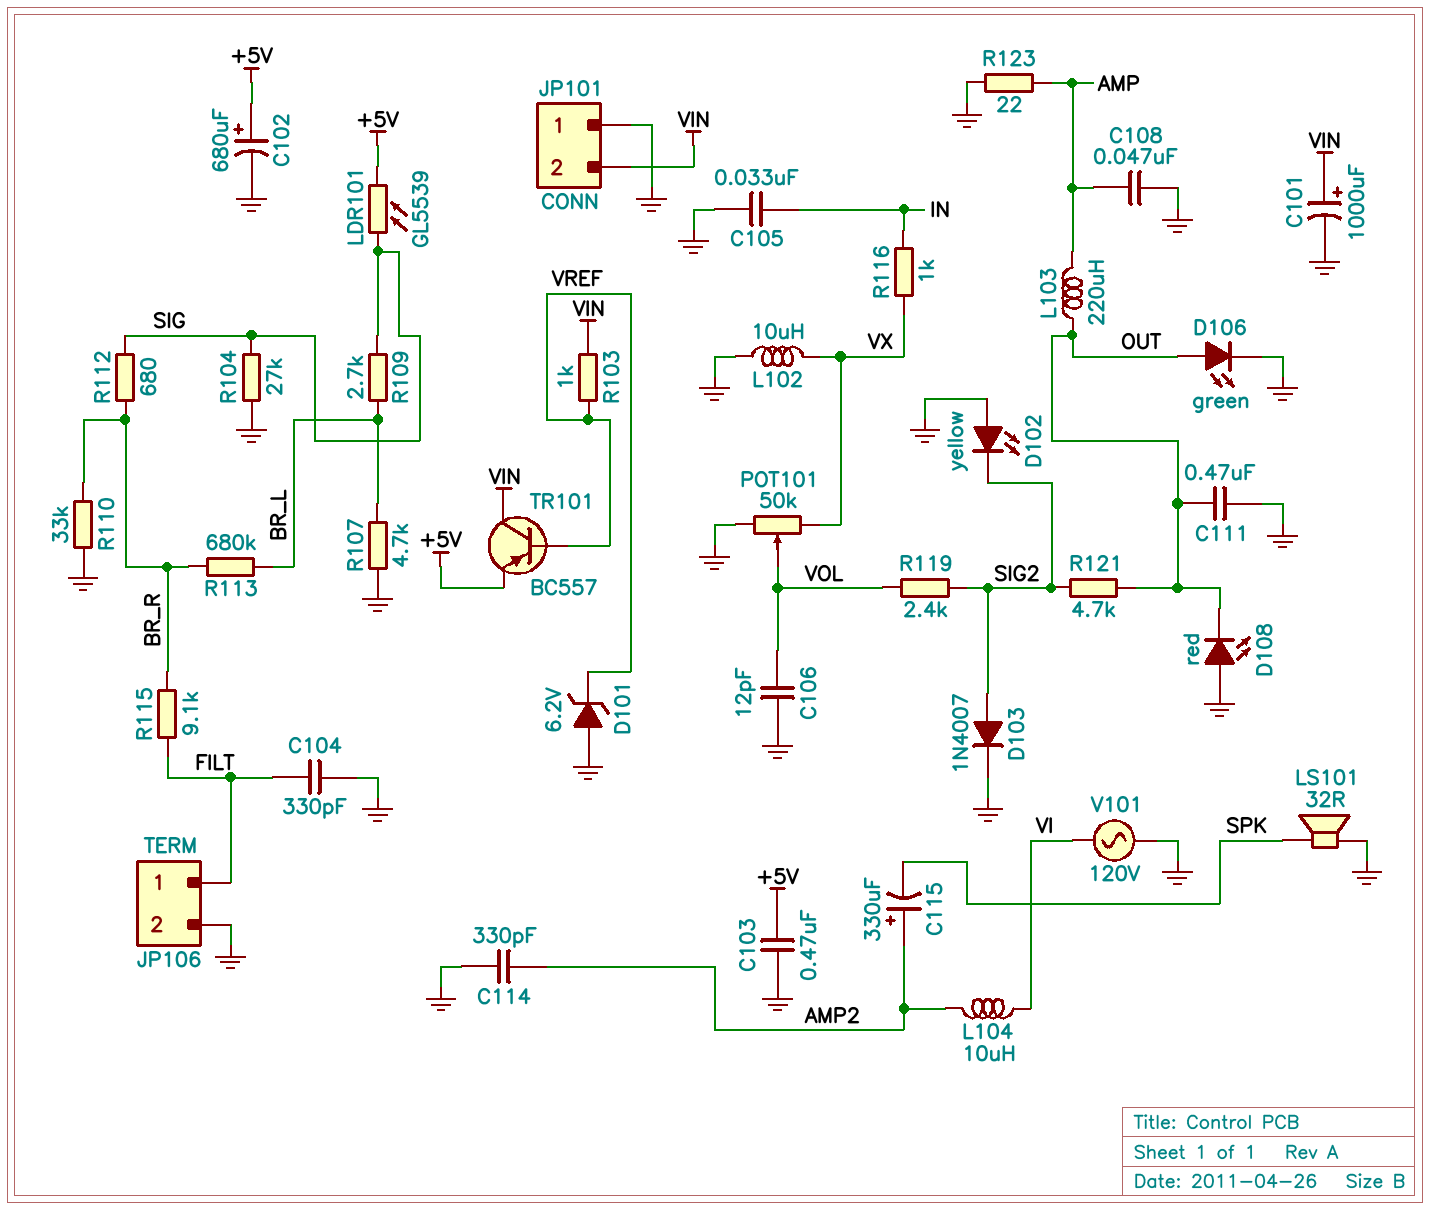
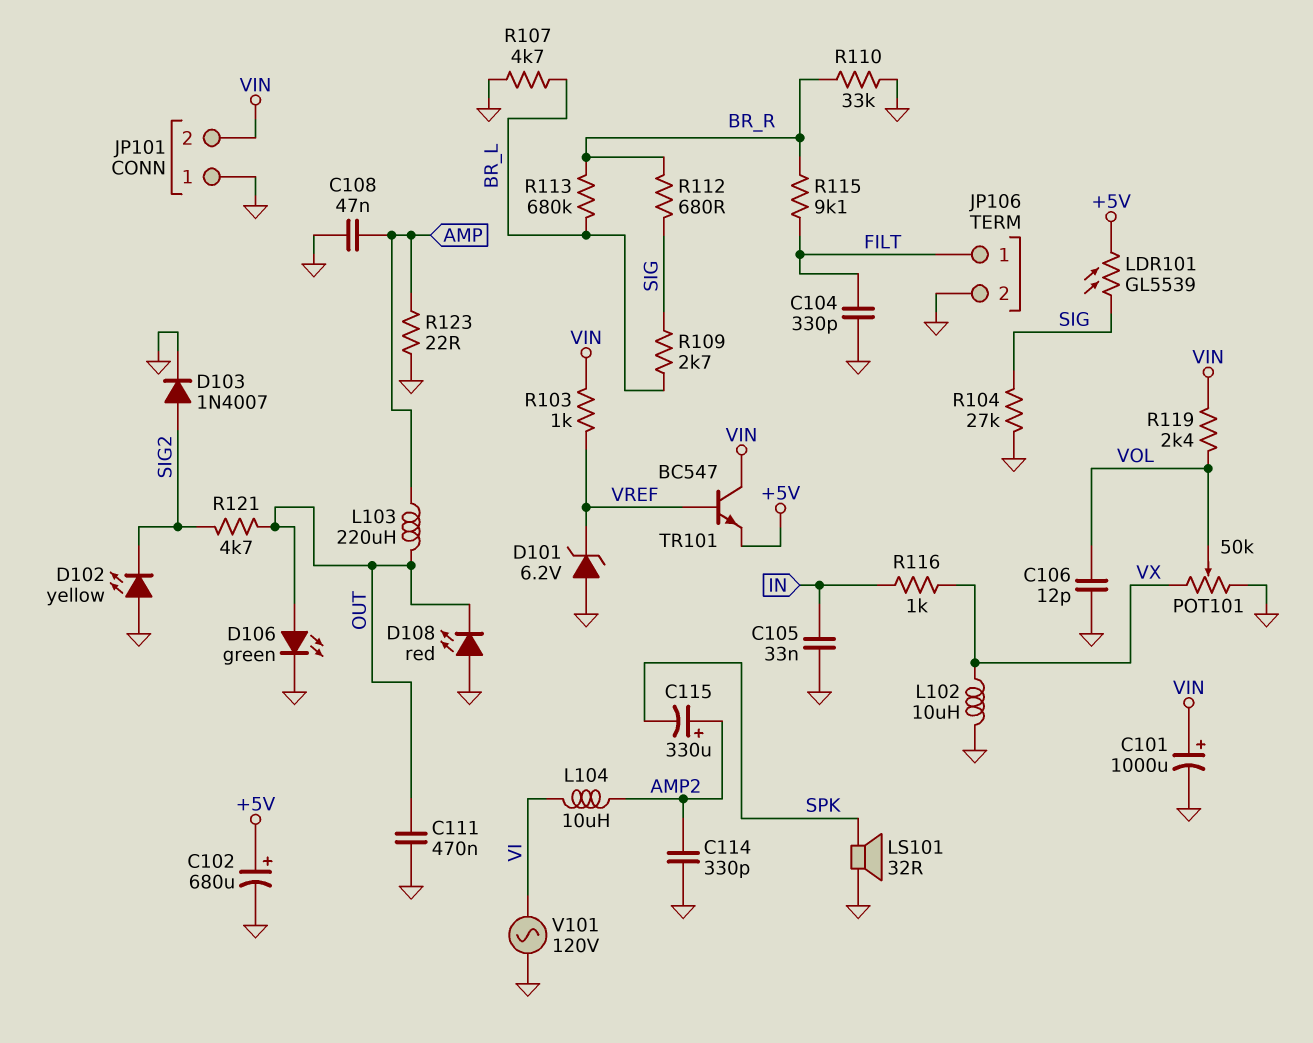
C103: 470nF (+5V, GND) -> none
R119: 2.4k (SIG2, VOL) -> 2.4k (VIN, VOL)
TR101: PNP BC557 (B VREF, C VIN, E +5V) -> NPN BC547 (B VREF, C VIN, E +5V)

